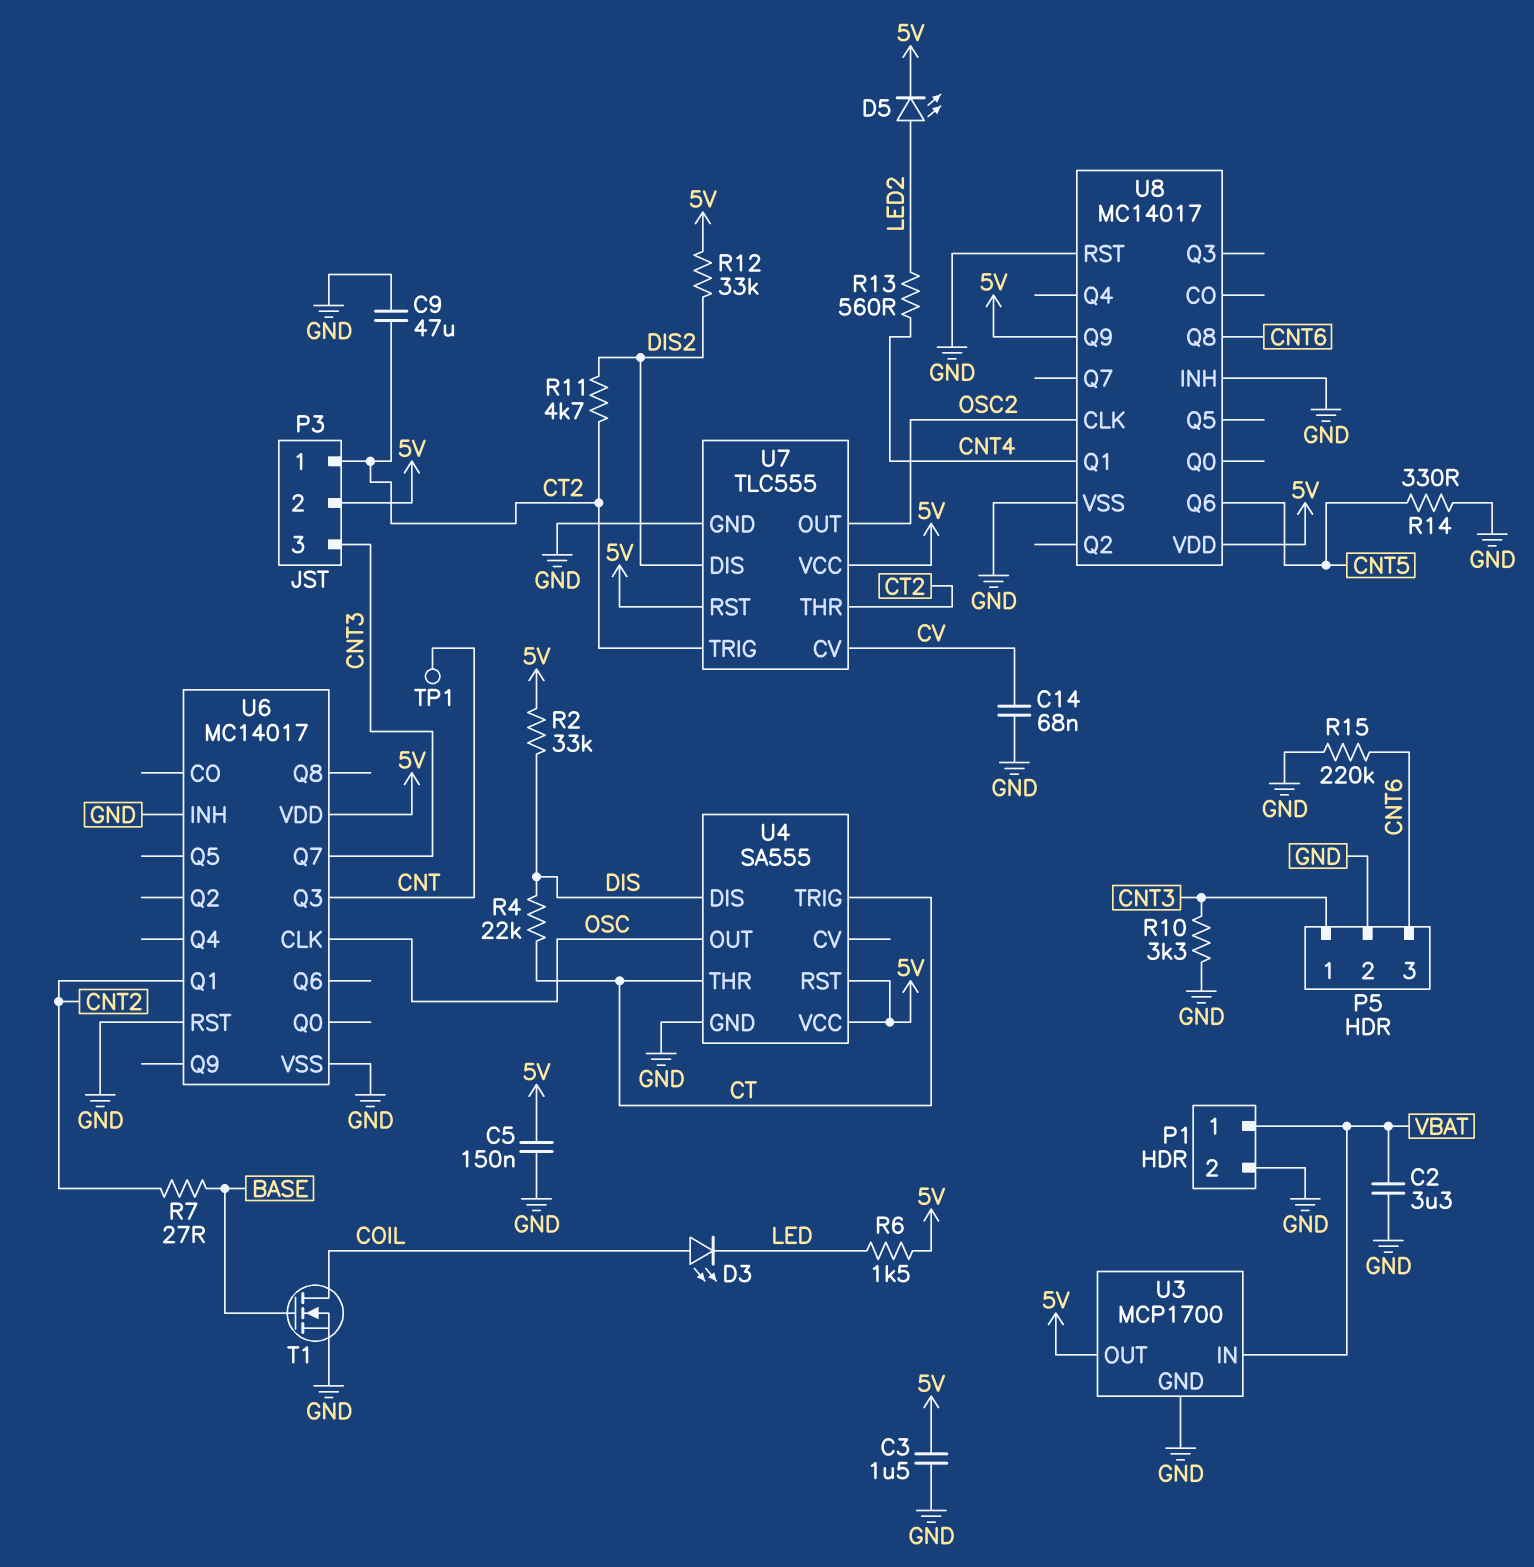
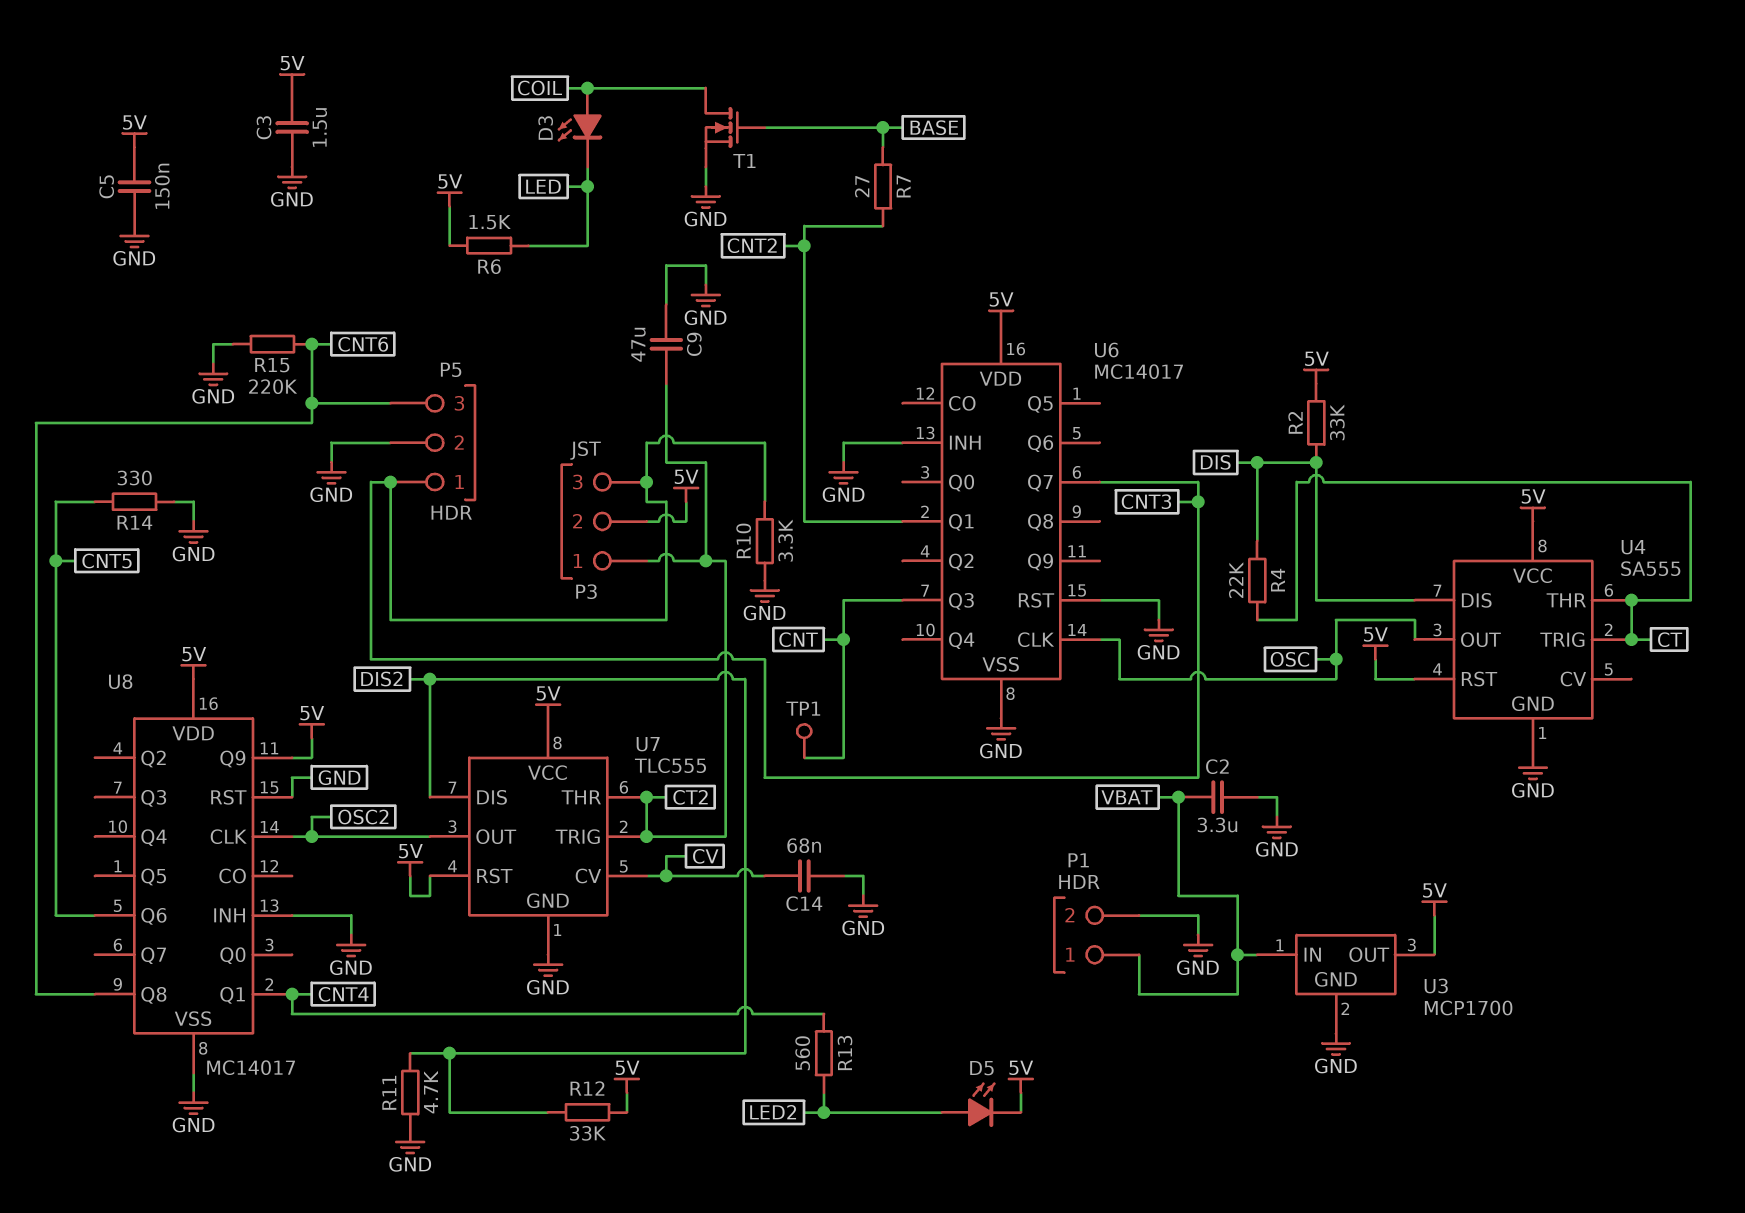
R11: 4.7k (CT2, DIS2) -> 4.7k (DIS2, GND)

